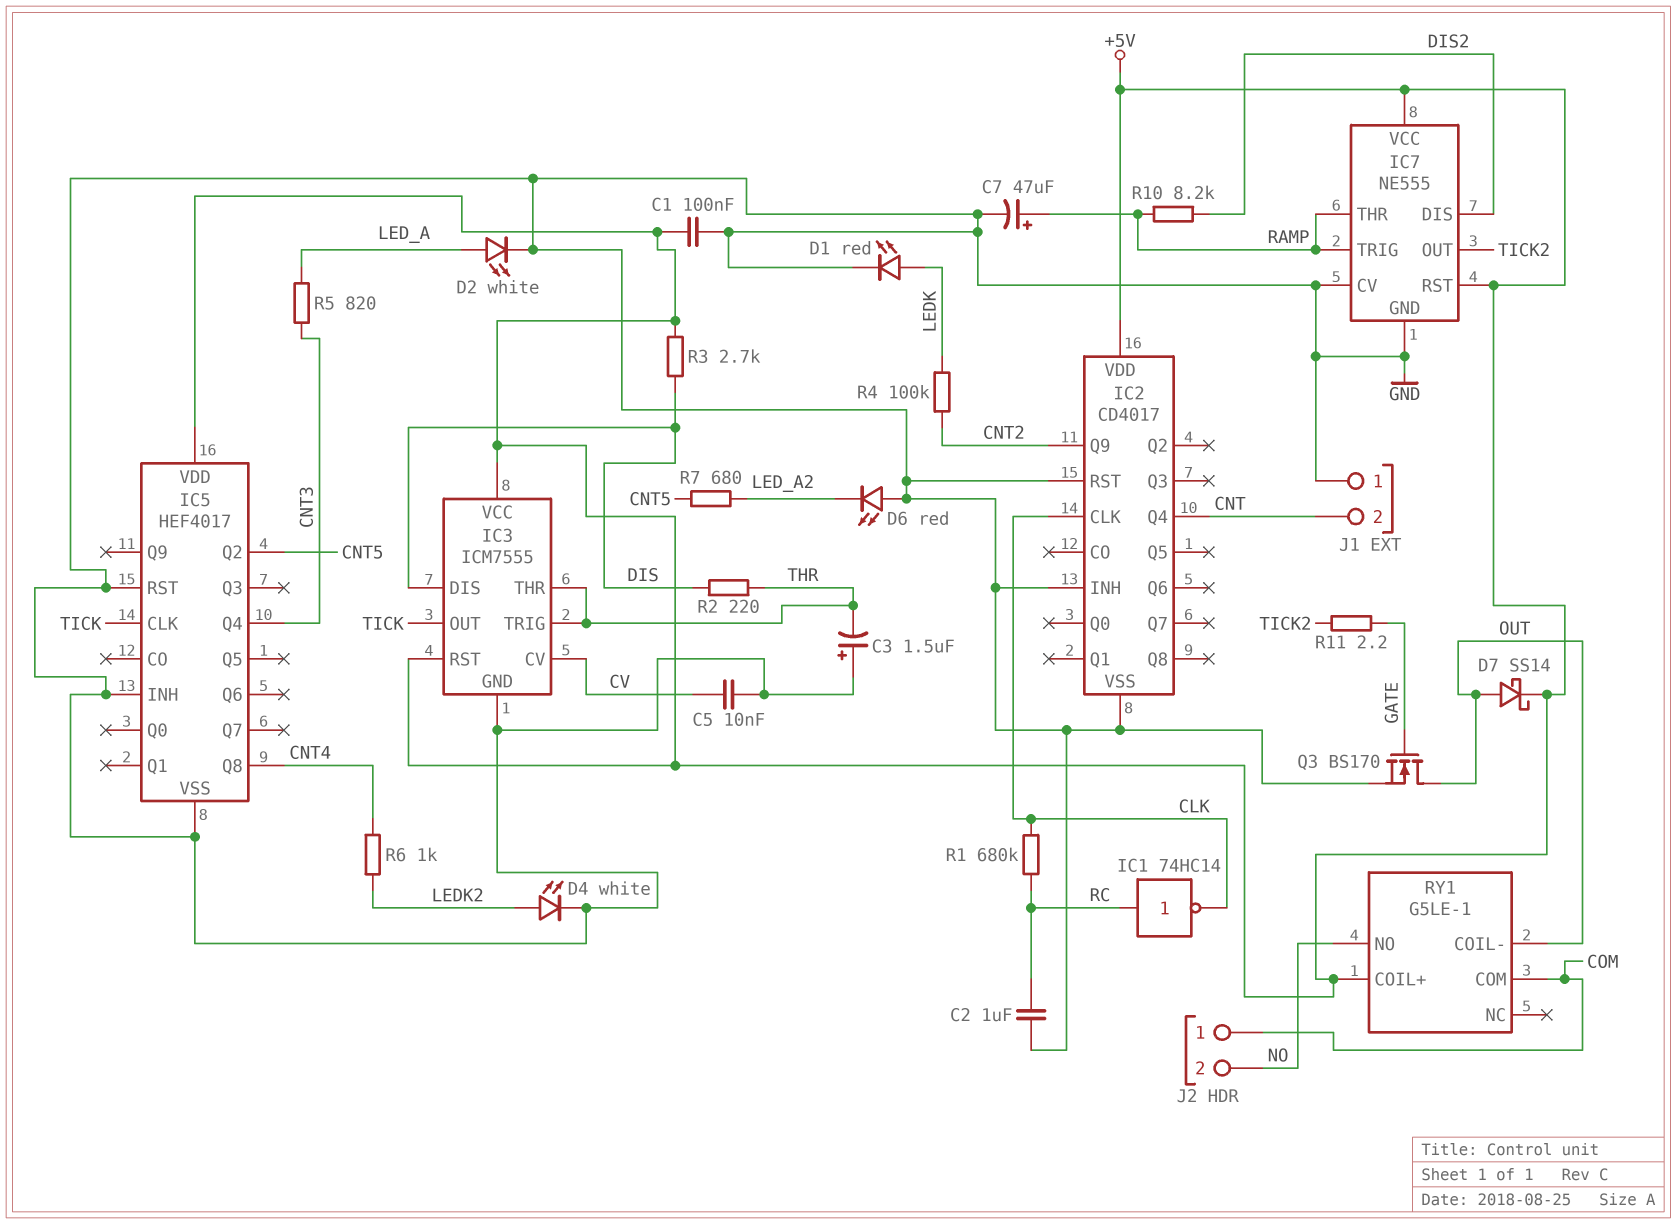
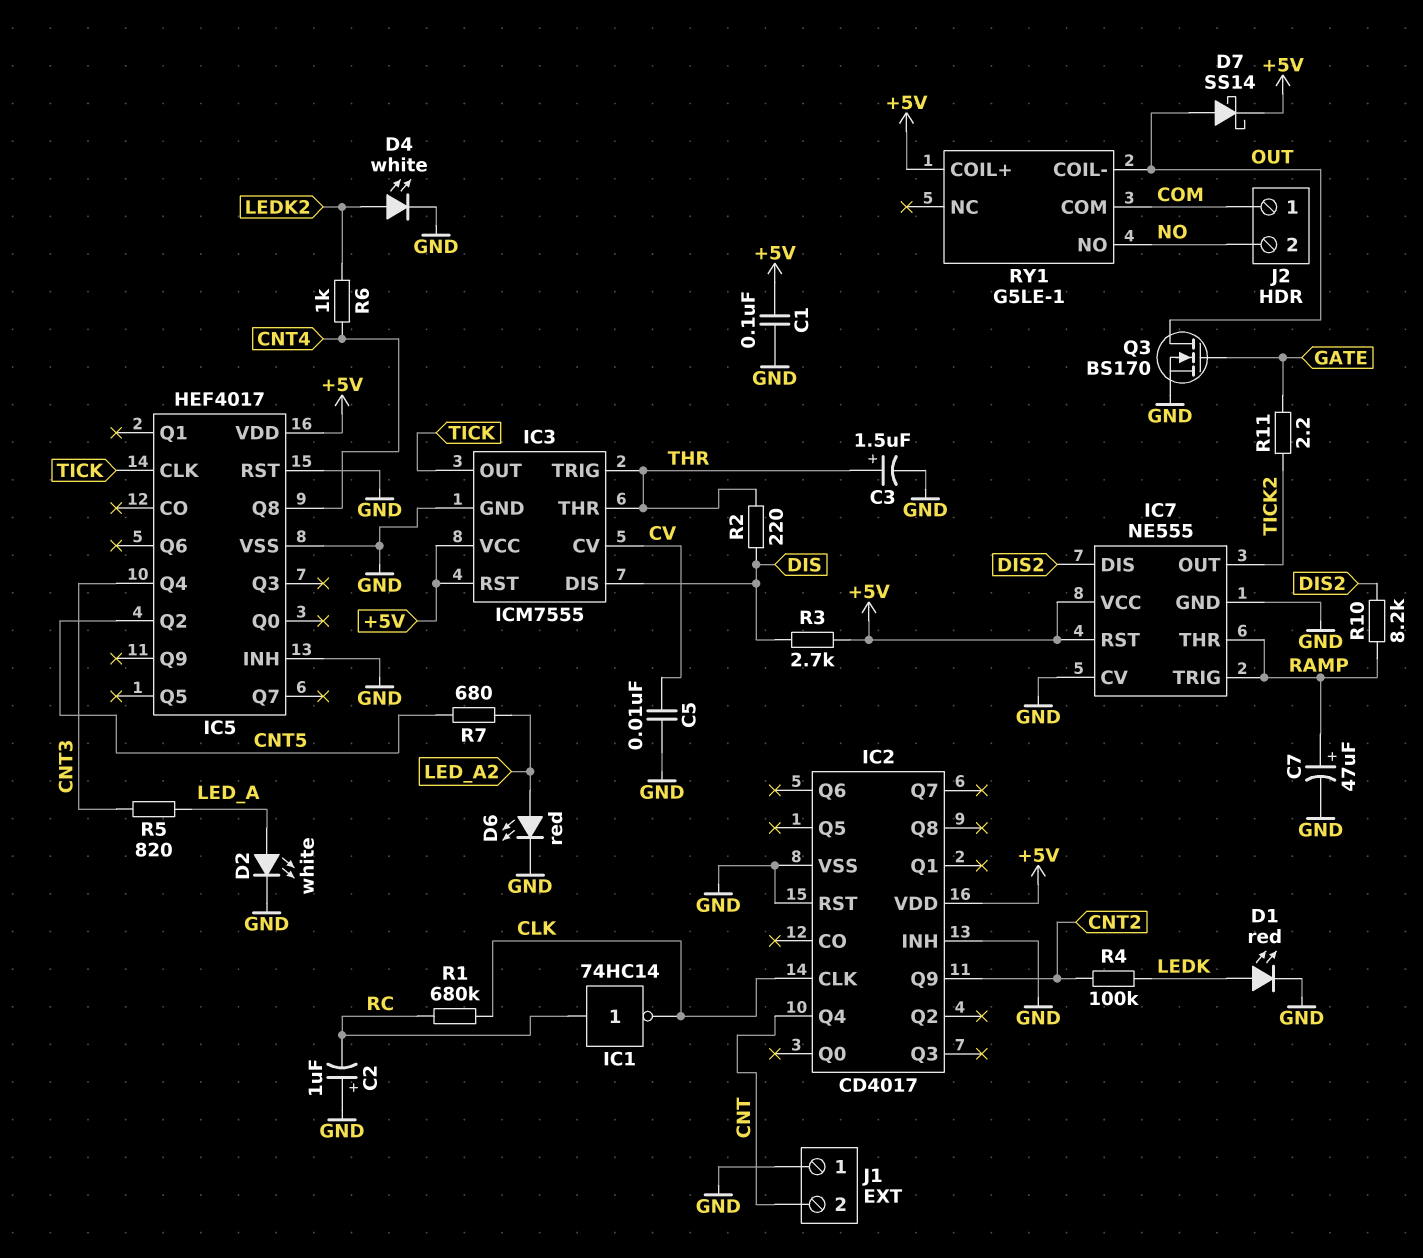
C2: 1uF (GND, RC) -> 1uF (plus GND, minus RC)
C3: 1.5uF (plus GND, minus THR) -> 1.5uF (plus THR, minus GND)
D6: LED red (A GND, K LED_A2) -> LED red (A LED_A2, K GND)

